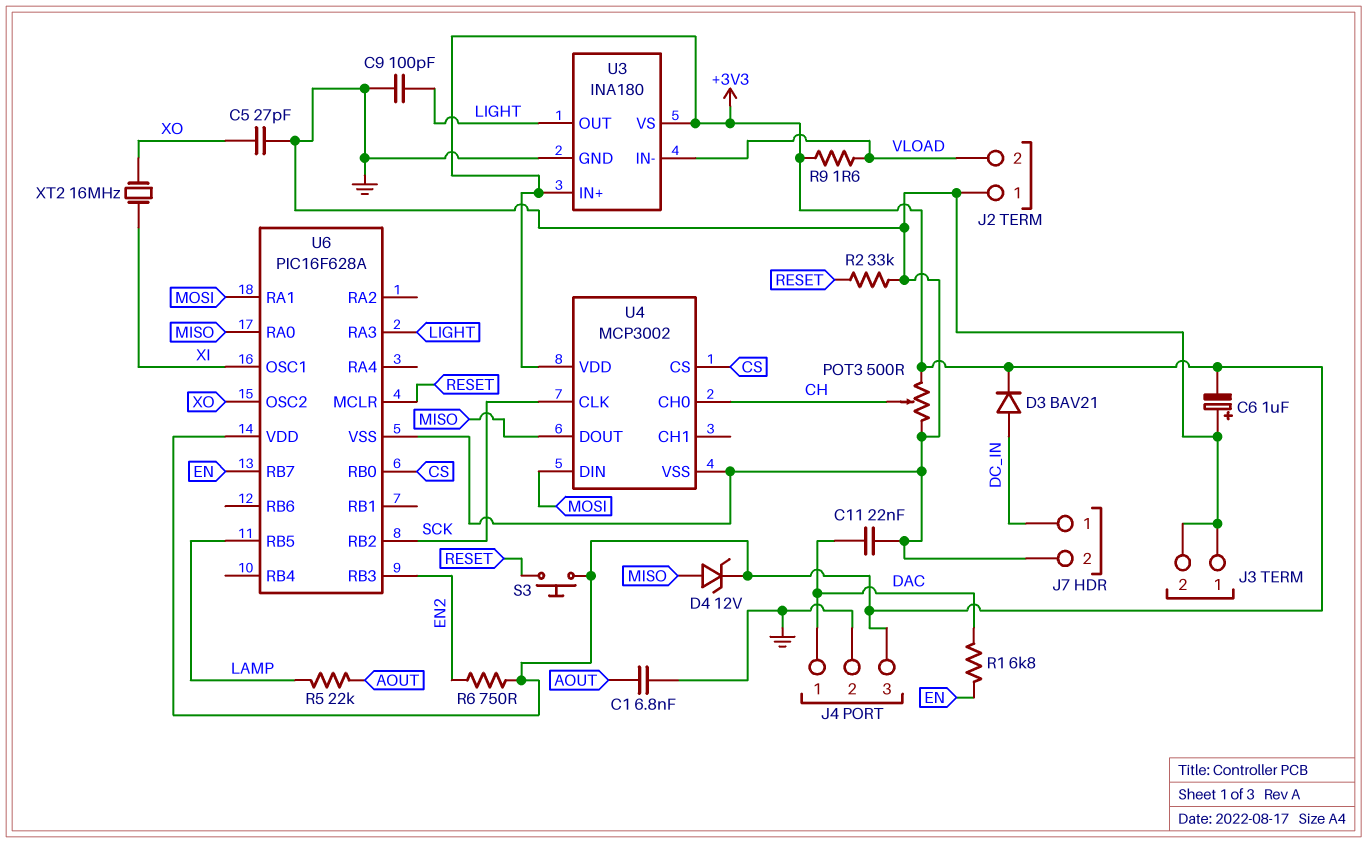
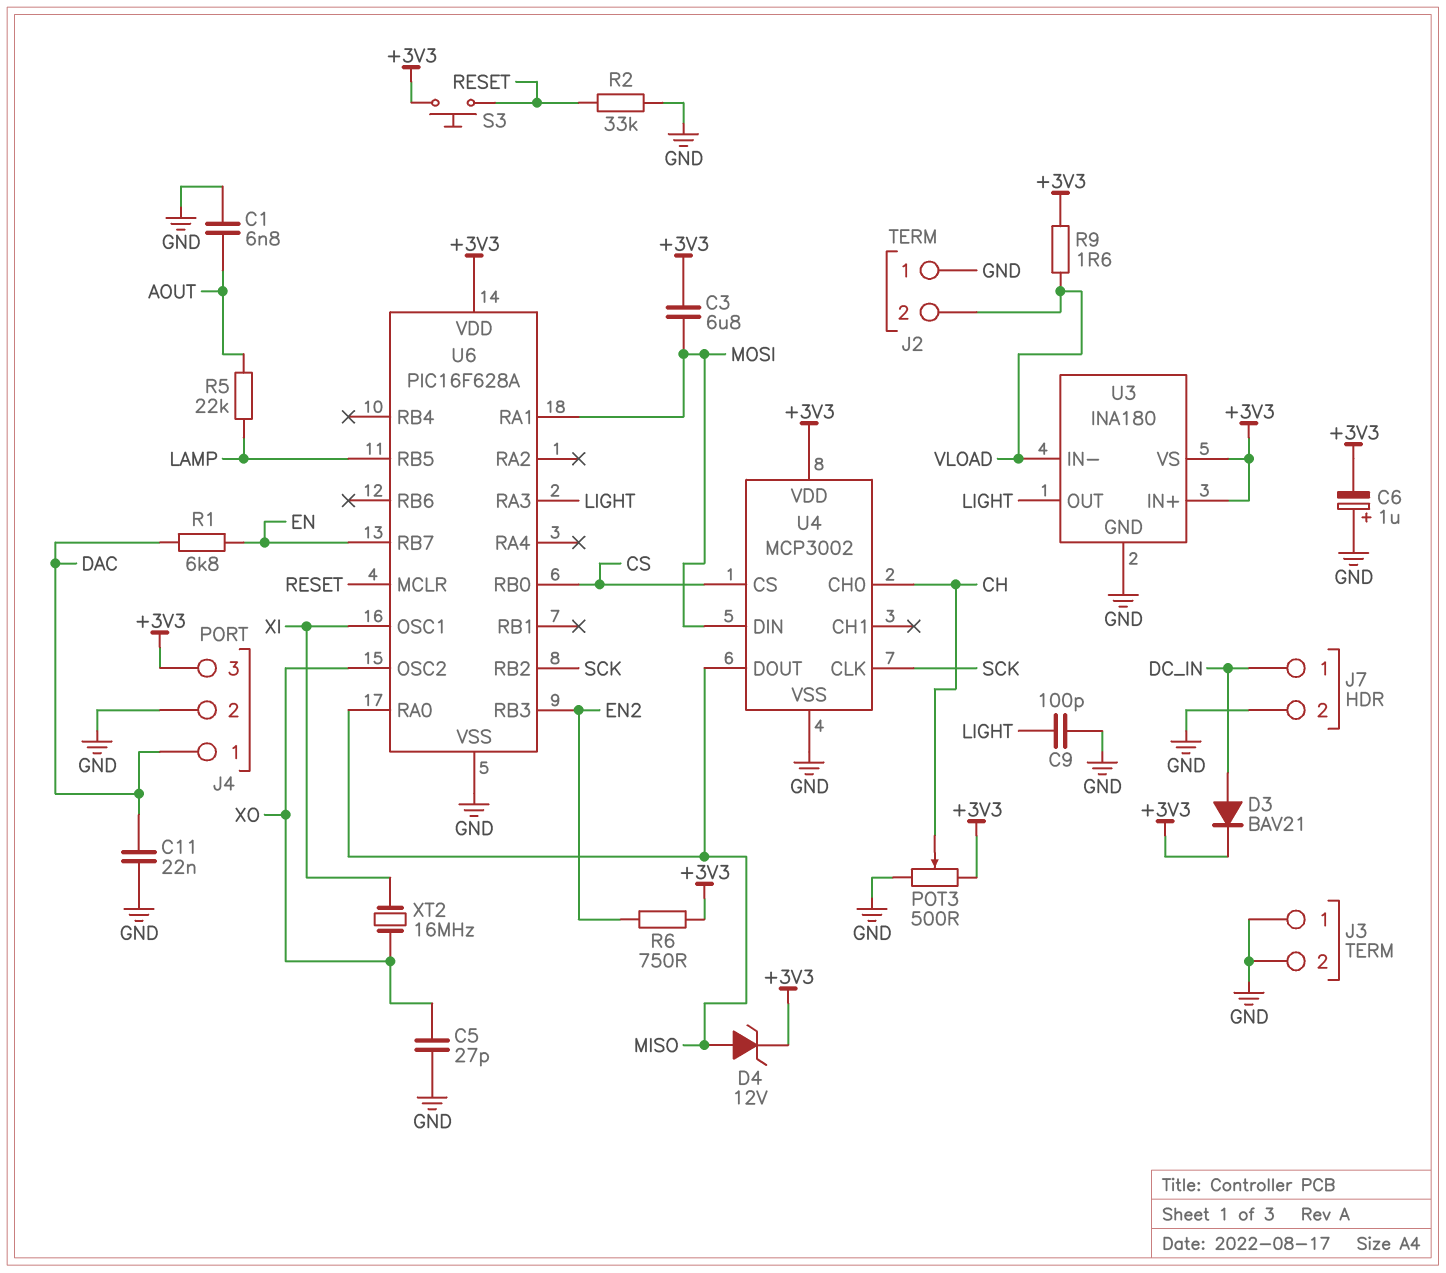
C3: none -> 6.8uF (+3V3, MOSI)

